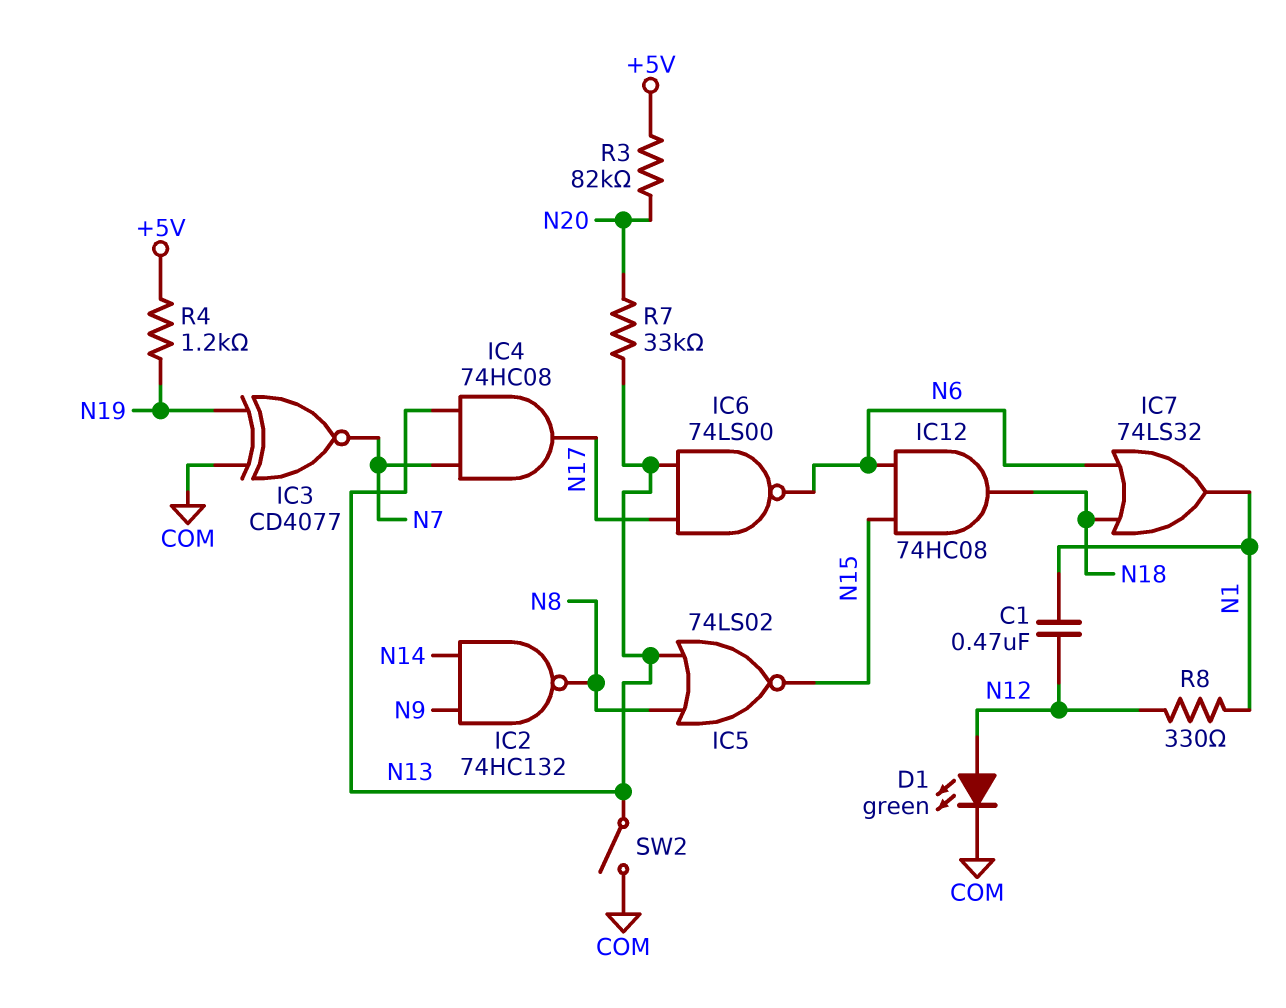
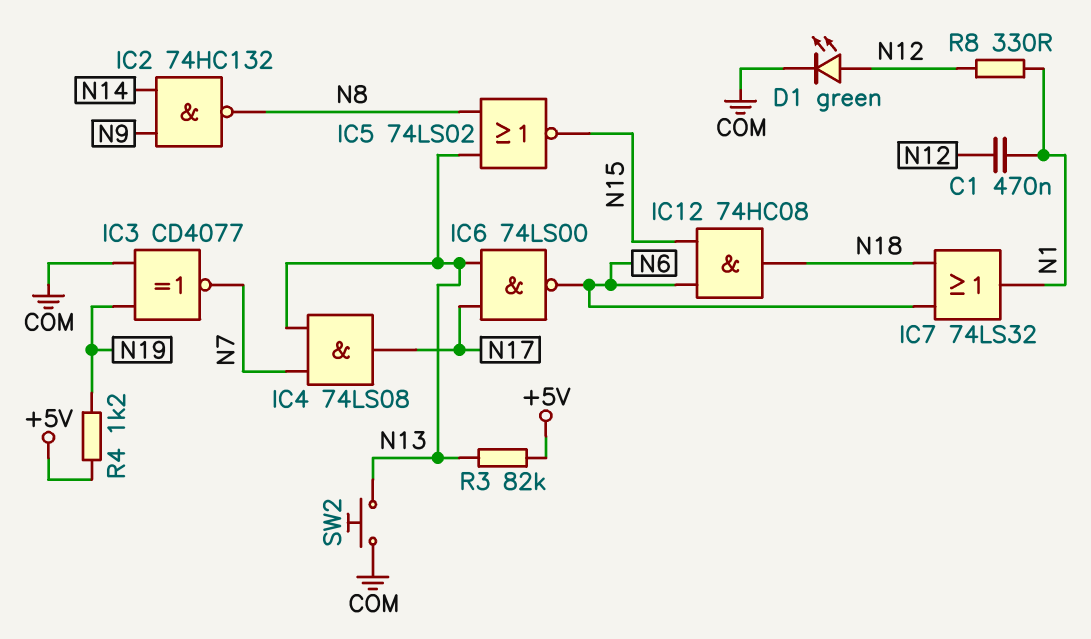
IC4: AND 74HC08 (in N7, in N13, out N17) -> AND 74LS08 (in N7, in N13, out N17)
R3: 82k (+5V, N20) -> 82k (+5V, N13)
R7: 33k (N13, N20) -> none
SW2: switch (COM, N13) -> button (COM, N13)

